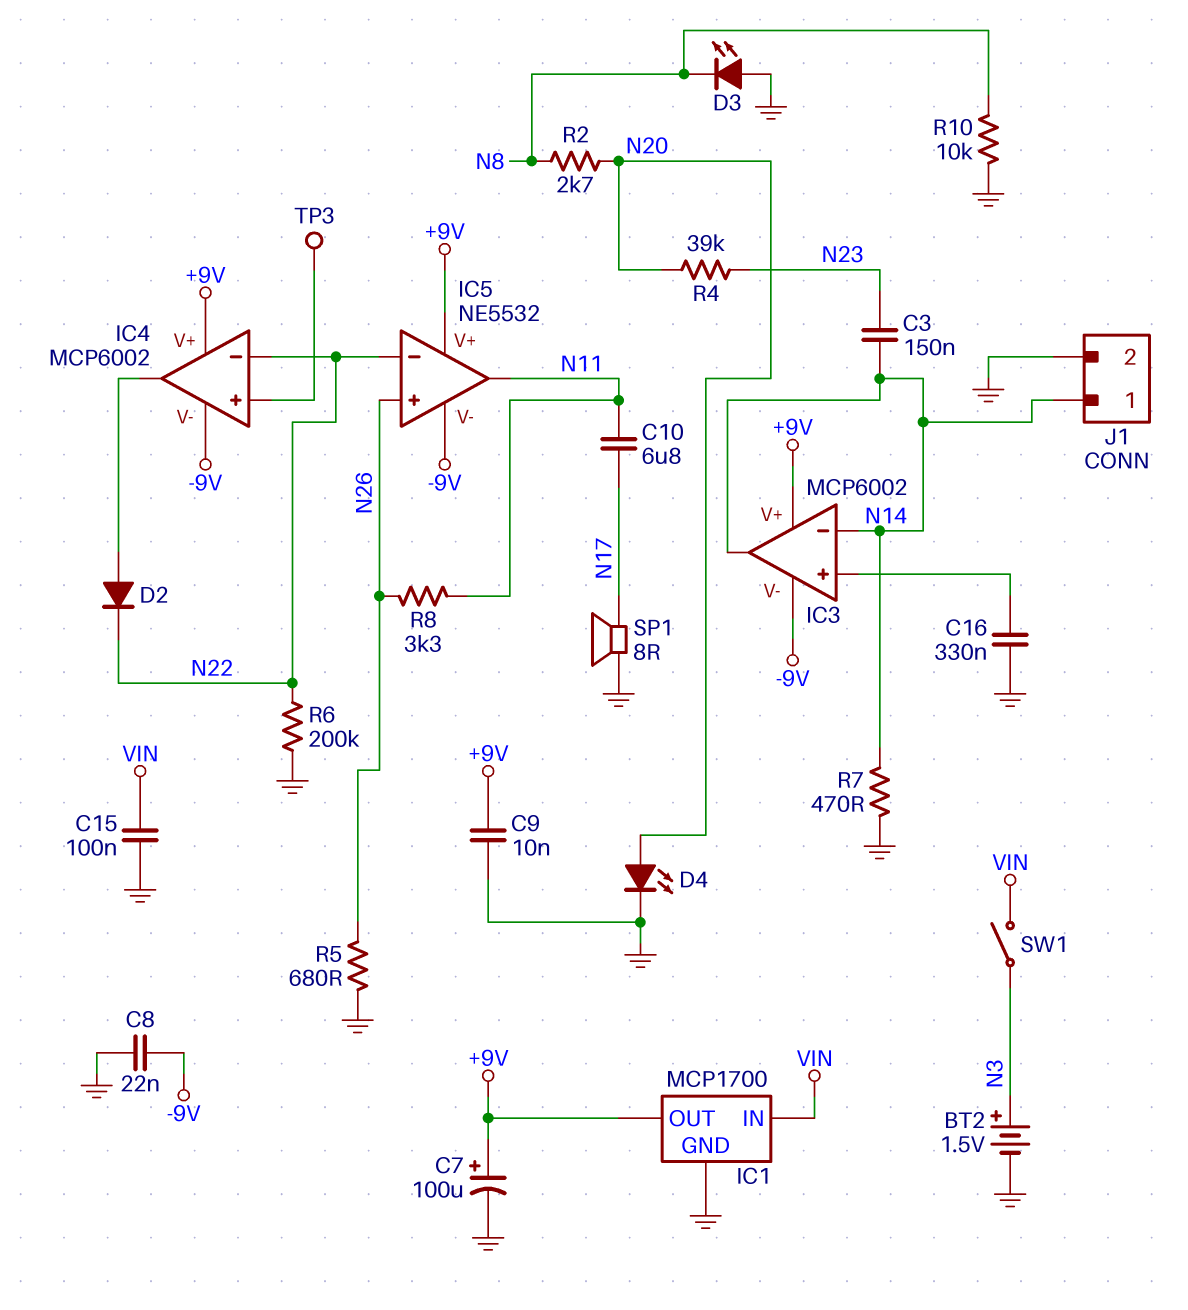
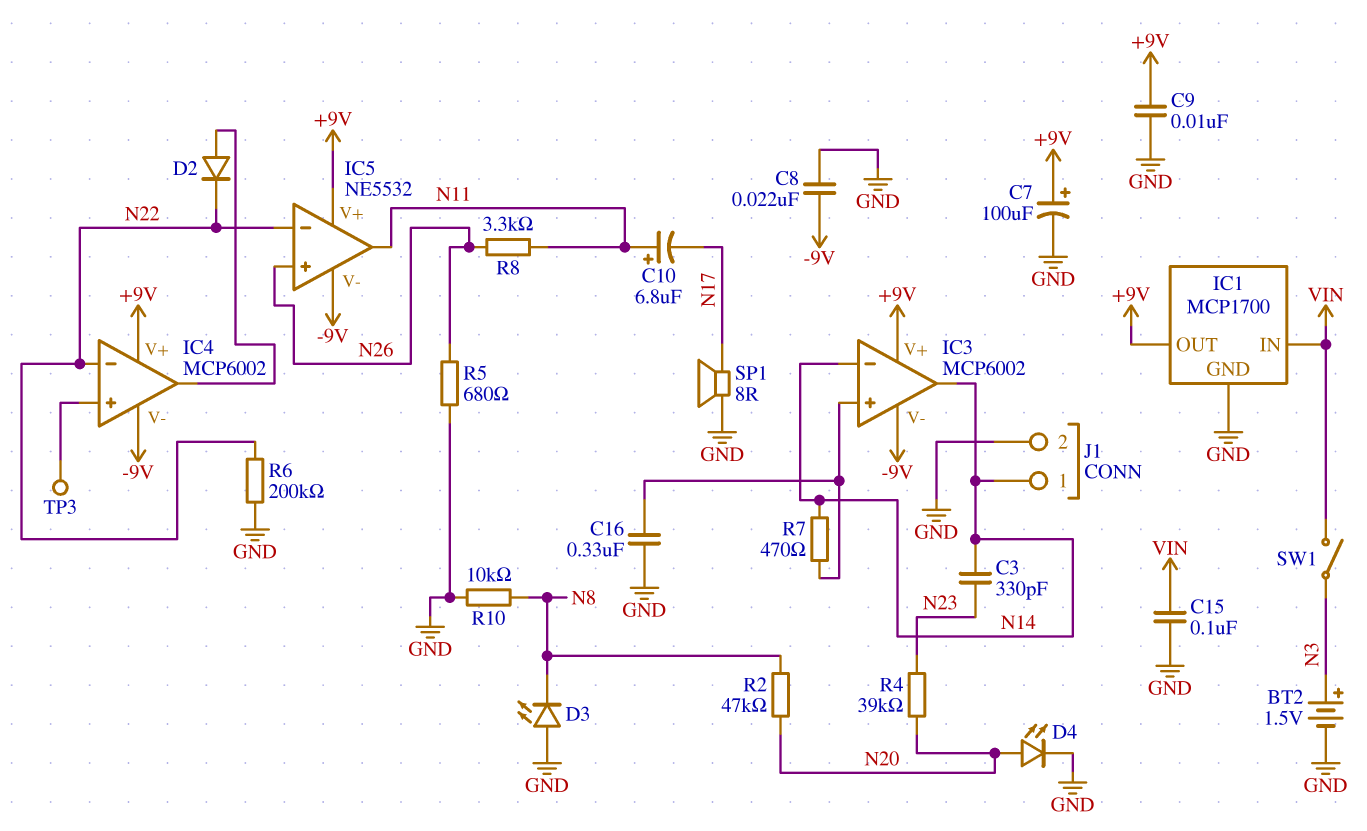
C3: 150nF (N14, N23) -> 330pF (N14, N23)
C10: 6.8uF (N11, N17) -> 6.8uF (plus N11, minus N17)
R2: 2.7k (N8, N20) -> 47k (N8, N20)
R7: 470 (GND, N14) -> 470 (IC3/in+, N14)

